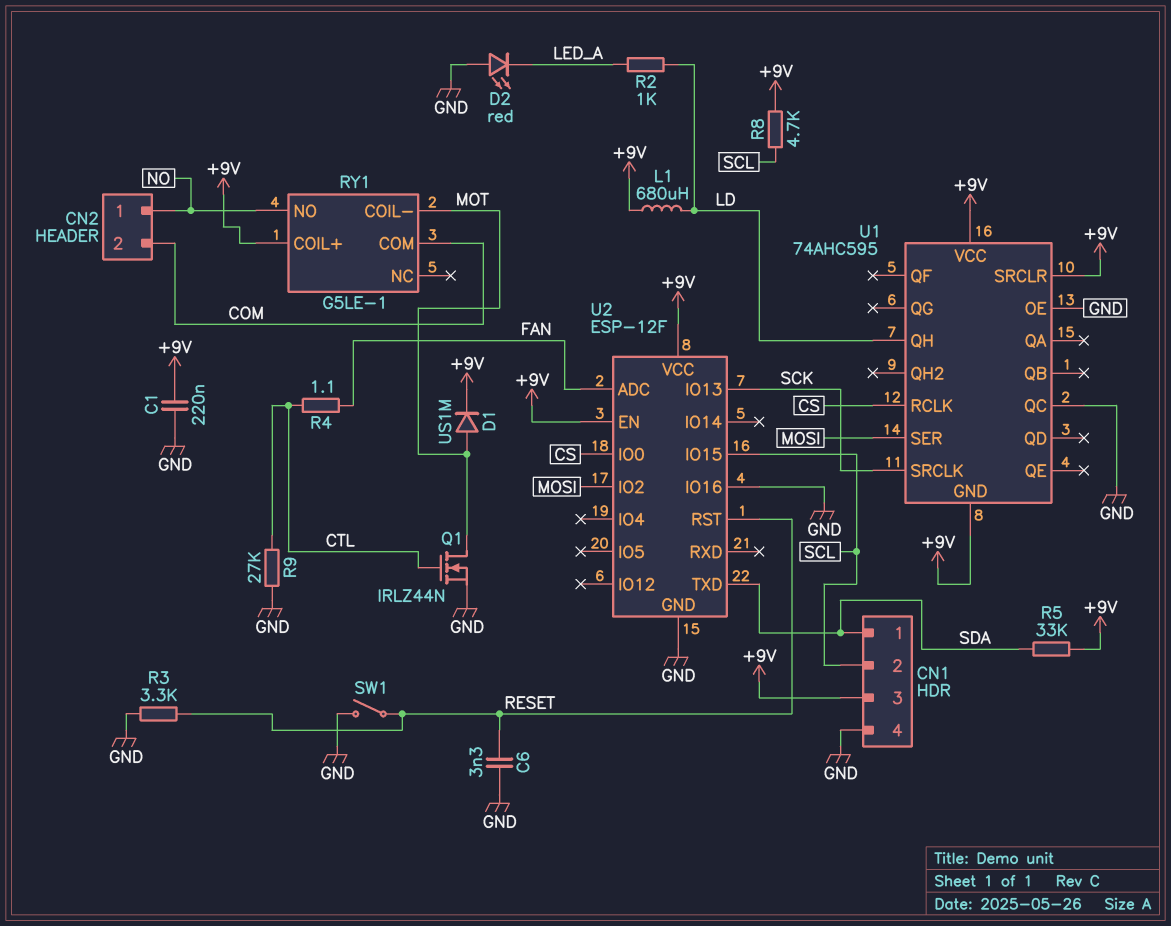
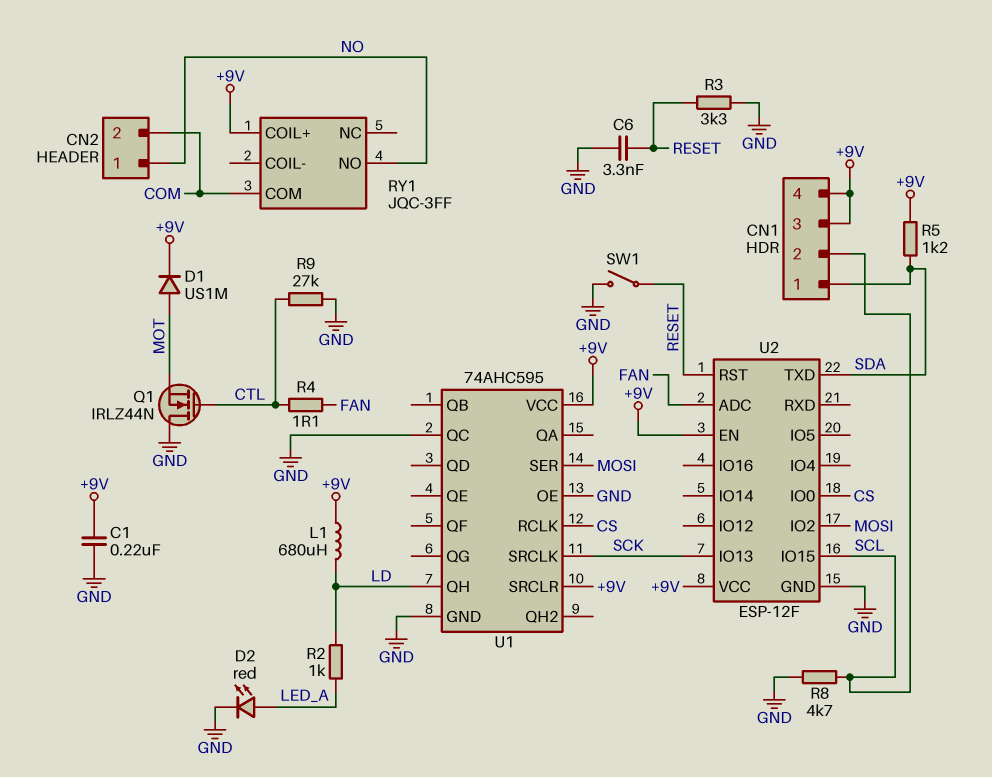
CN1 pin 4: GND -> +9V
D2: LED red (A GND, K LED_A) -> LED red (A LED_A, K GND)
Q1: NMOS IRLZ44N (G CTL, D MOT, S GND) -> NMOS IRLZ44N (G CTL, D GND, S MOT)
R5: 33k (+9V, SDA) -> 1.2k (+9V, SDA)
R8: 4.7k (+9V, SCL) -> 4.7k (GND, SCL)
RY1: G5LE-1 -> JQC-3FF
RY1 pin COIL-: MOT -> none
U1 pin GND: +9V -> GND
U2 pin IO16: GND -> none

